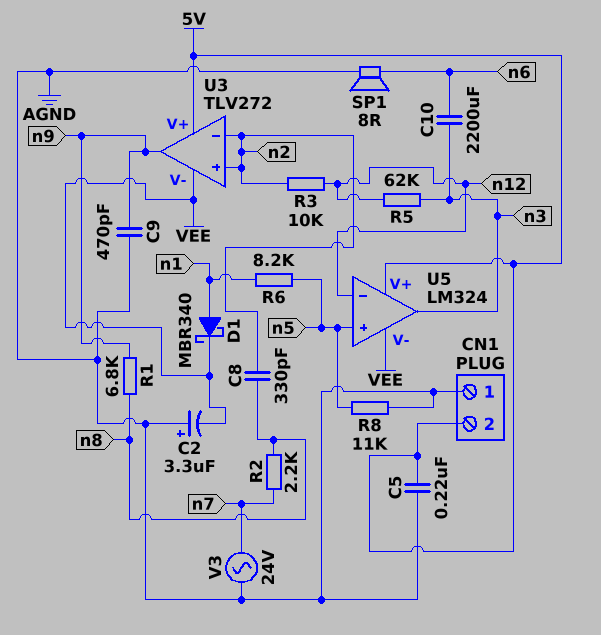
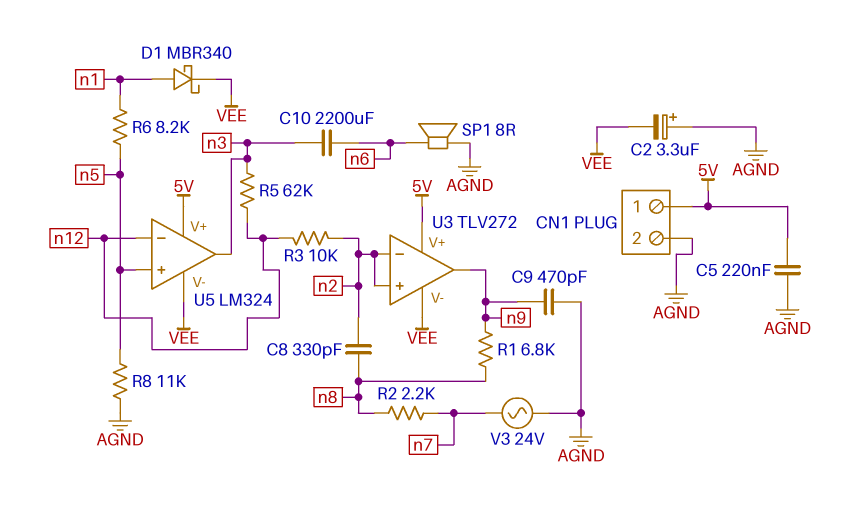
CN1 pin 1: AGND -> 5V
CN1 pin 2: 5V -> AGND

